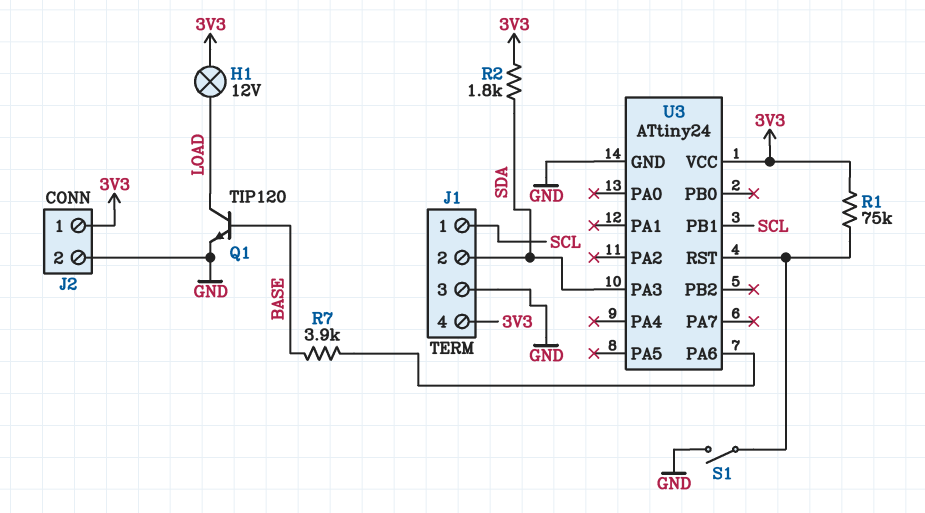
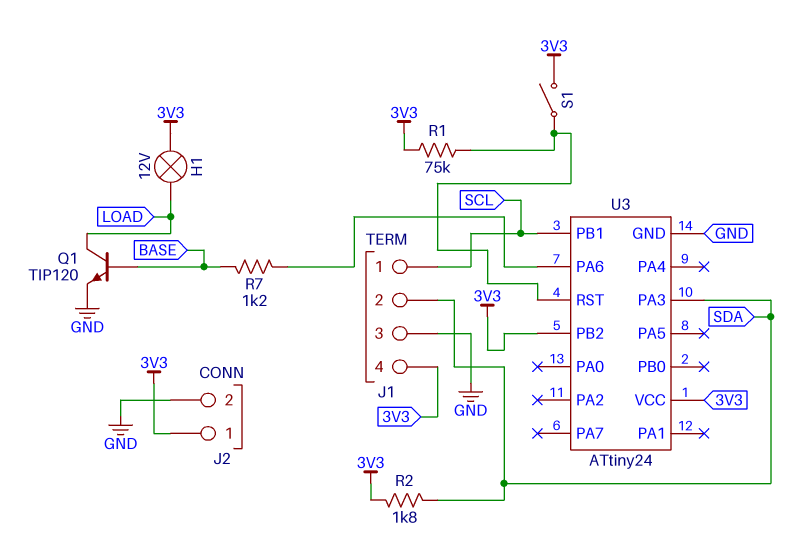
R7: 3.9k (BASE, U3/PA6) -> 1.2k (BASE, U3/PA6)
S1: switch (GND, U3/RST) -> switch (3V3, U3/RST)
U3 pin PB2: none -> 3V3

